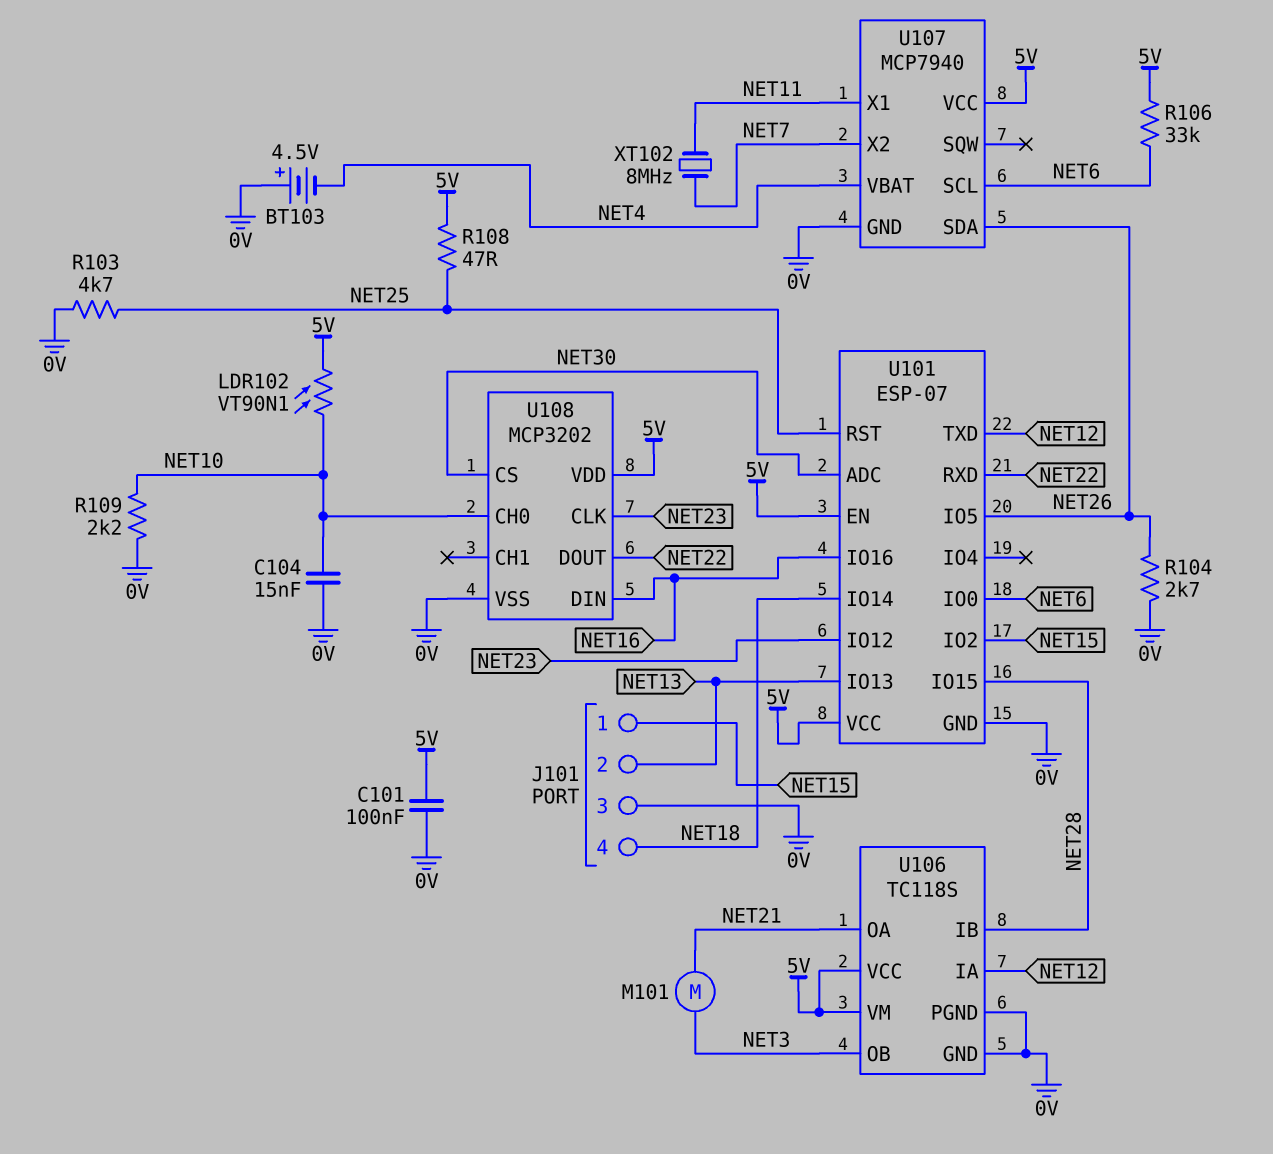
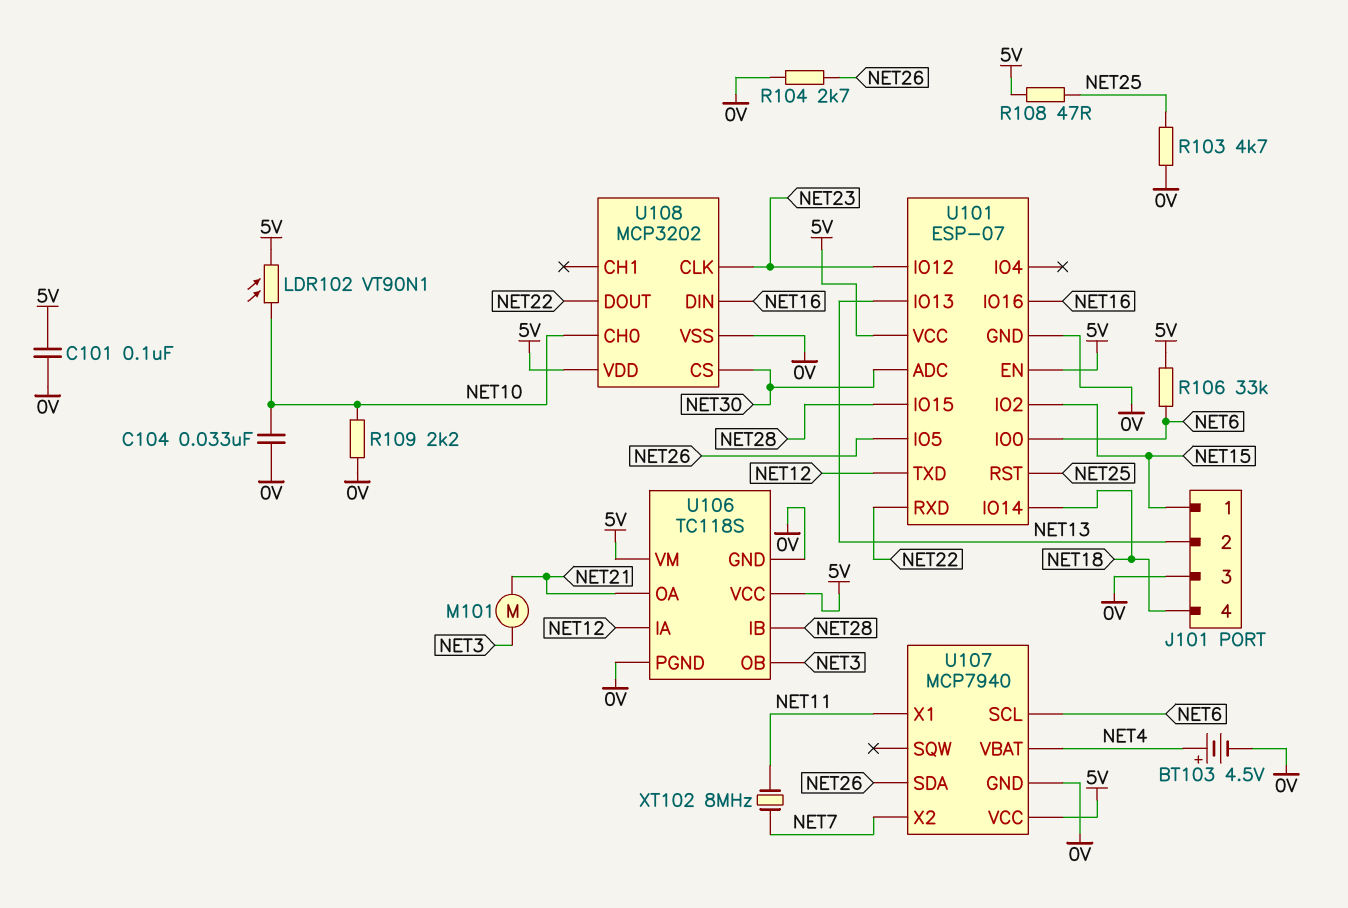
BT103: 4.5V (plus 0V, minus NET4) -> 4.5V (plus NET4, minus 0V)
C104: 15nF (0V, NET10) -> 33nF (0V, NET10)

